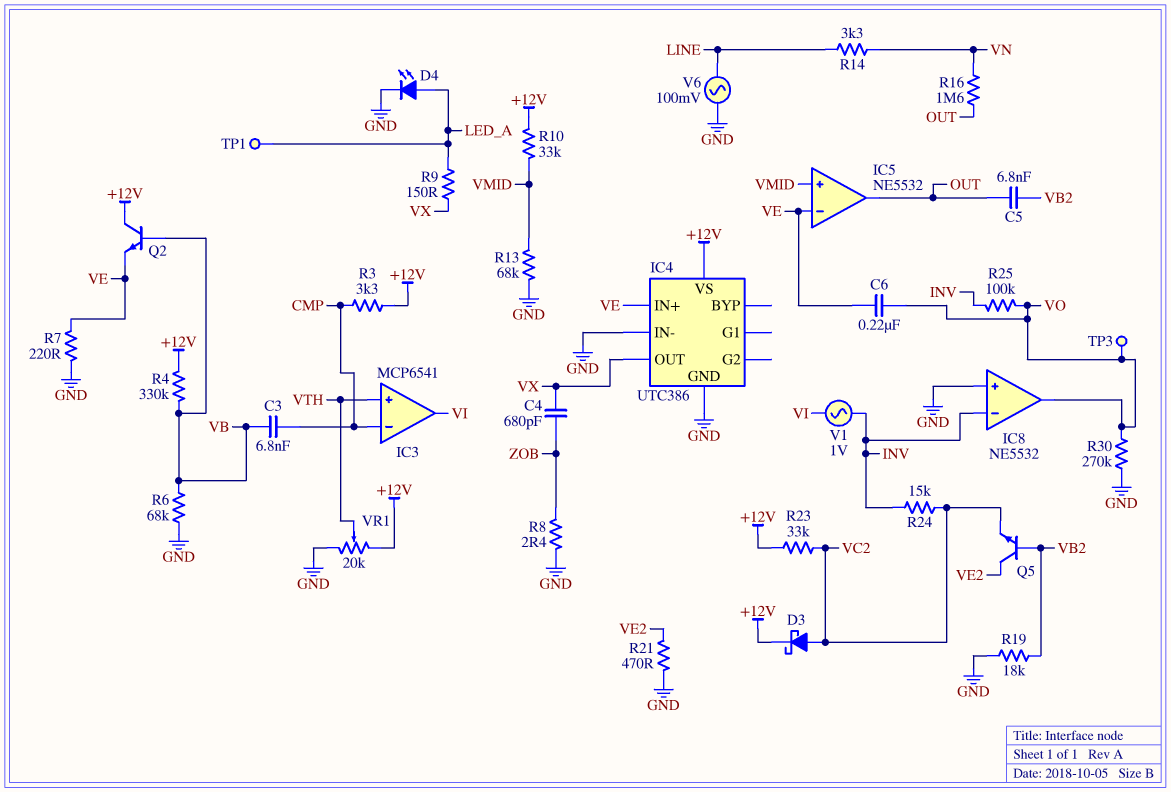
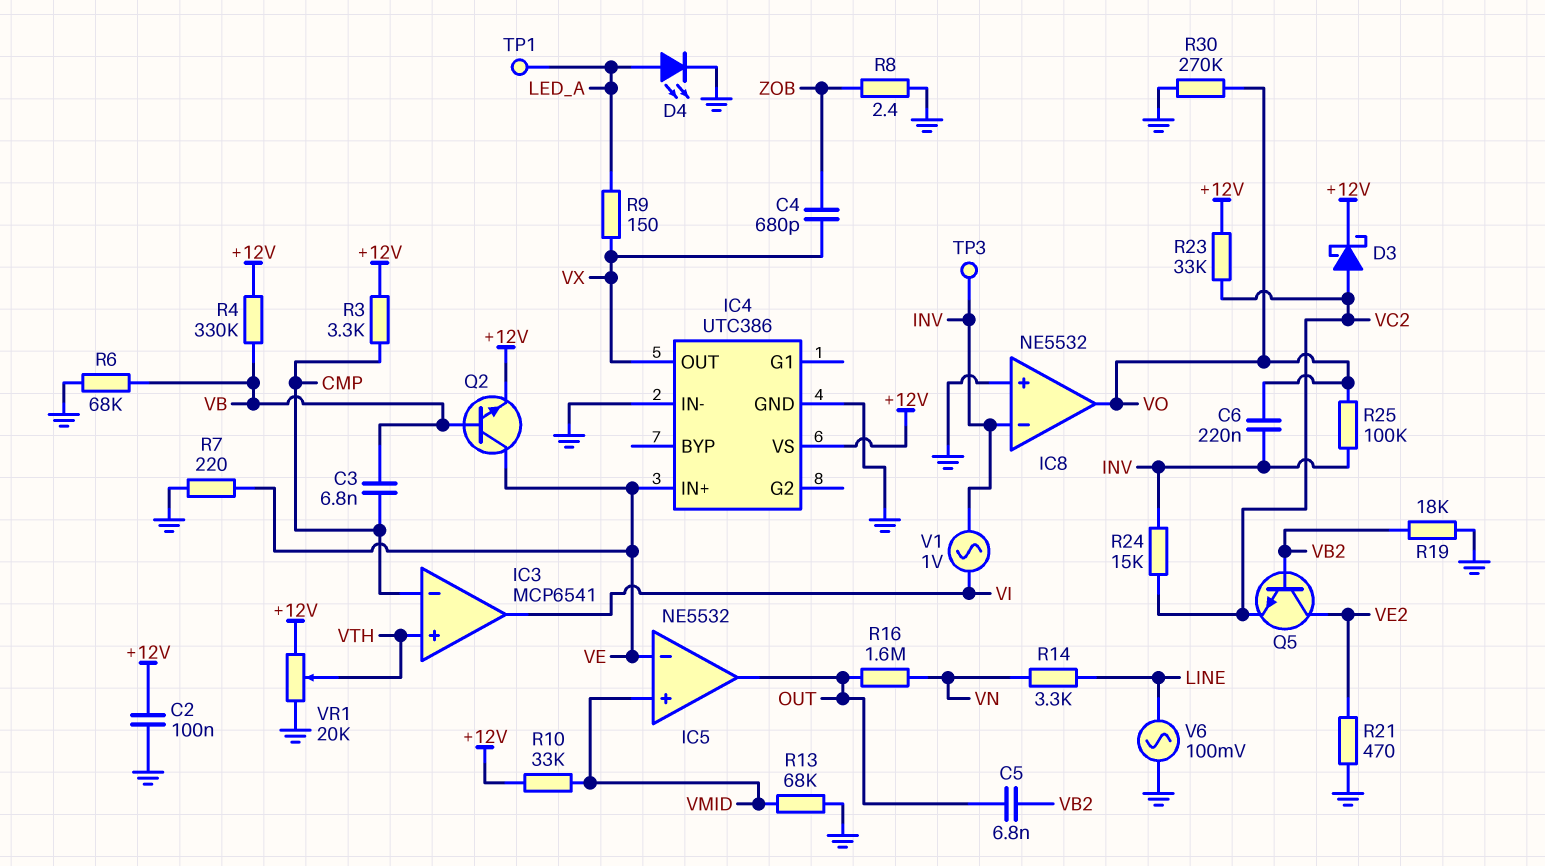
C2: none -> 100nF (+12V, GND)
C6: 220nF (VE, VO) -> 220nF (INV, VO)
Q2: NPN (B VB, C +12V, E VE) -> NPN (B VB, C VE, E +12V)
TP3: test point (VO) -> test point (INV)

